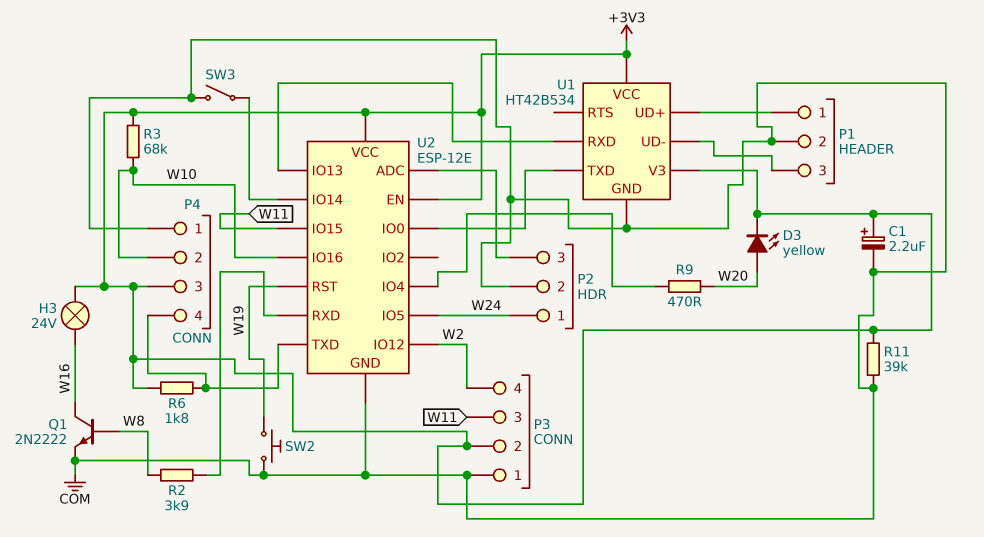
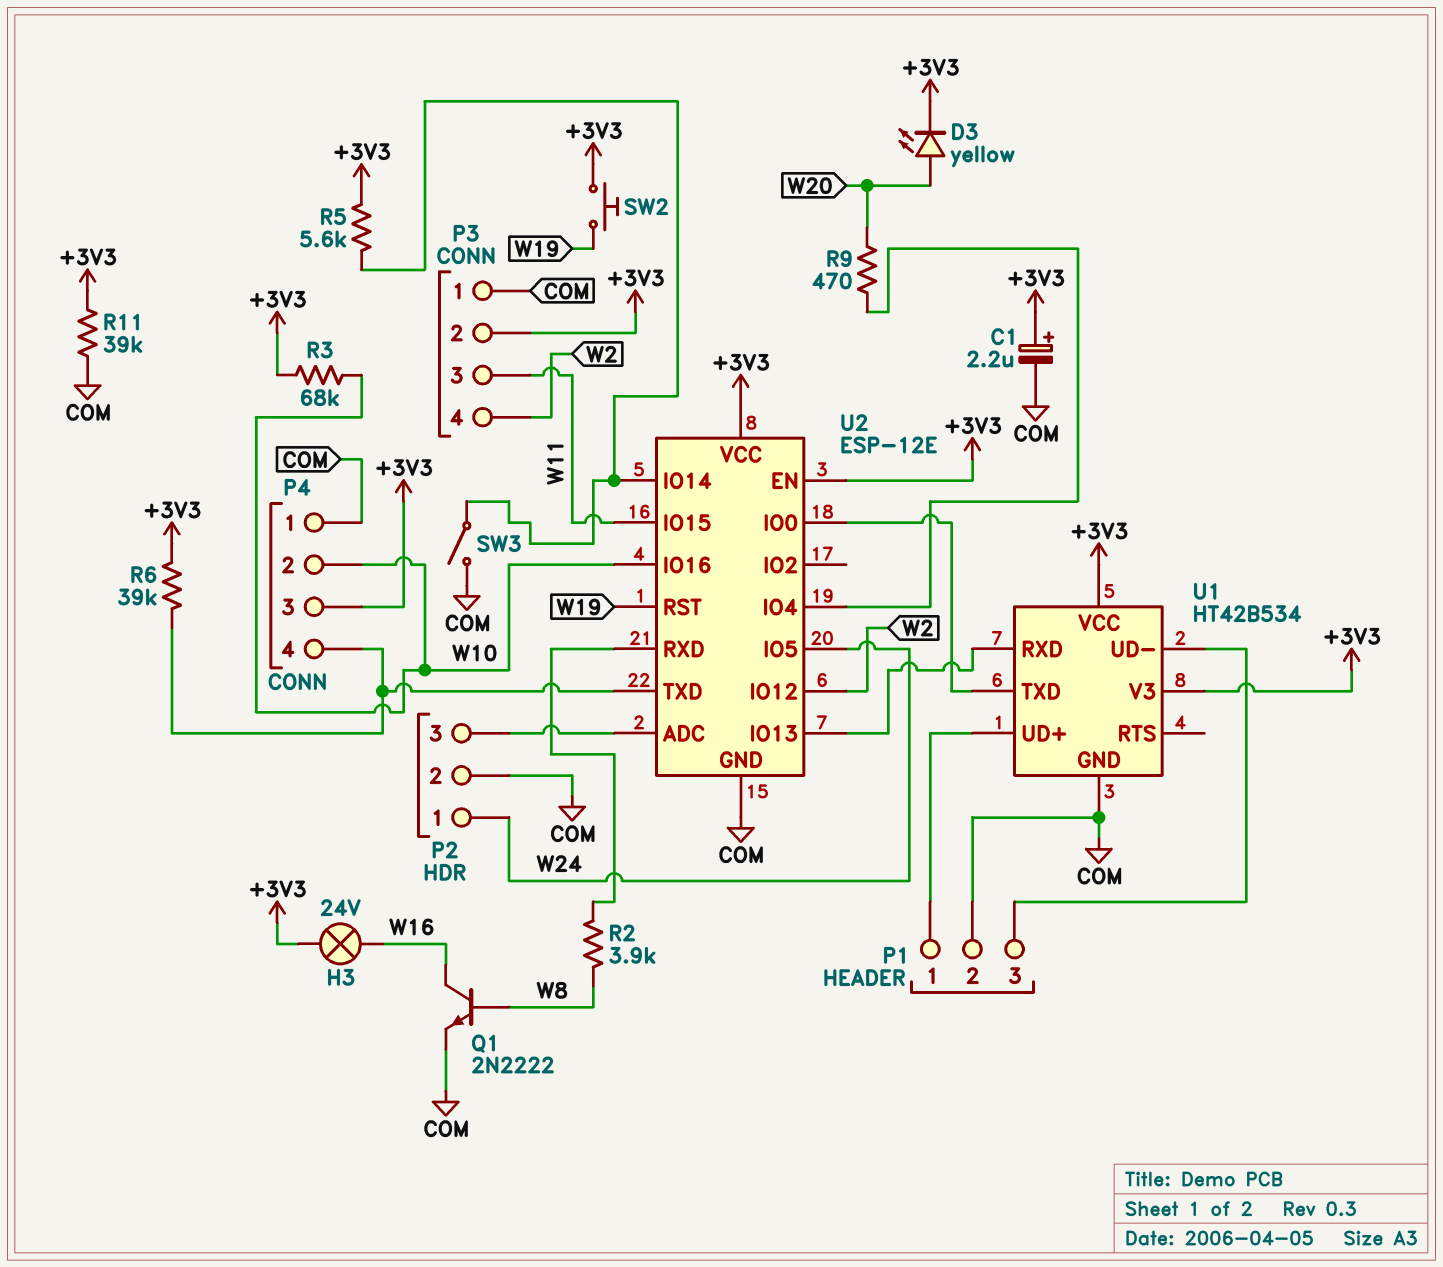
R5: none -> 5.6k (+3V3, U2/IO14)
R6: 1.8k (+3V3, P4/4) -> 39k (+3V3, P4/4)
SW2: button (COM, W19) -> button (+3V3, W19)

